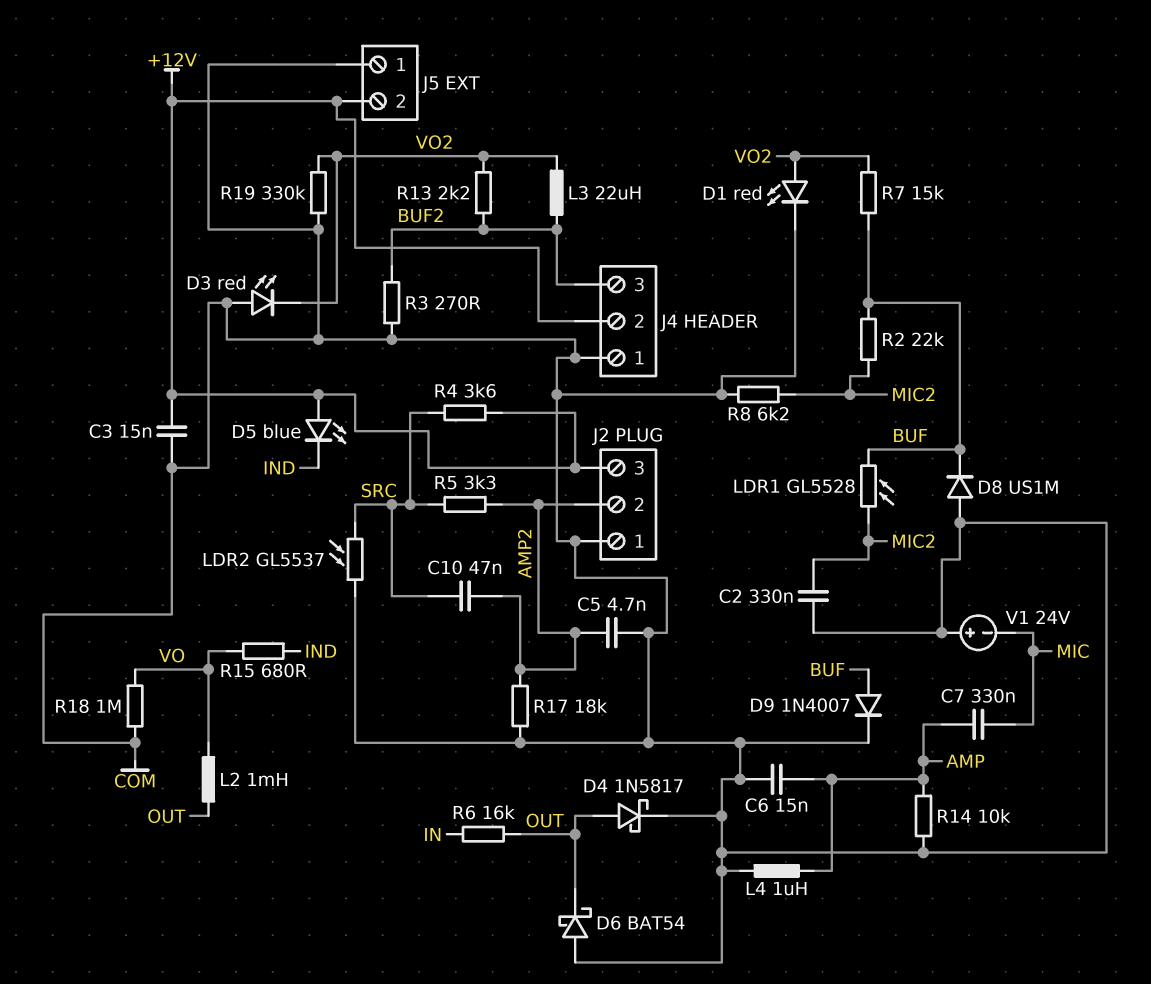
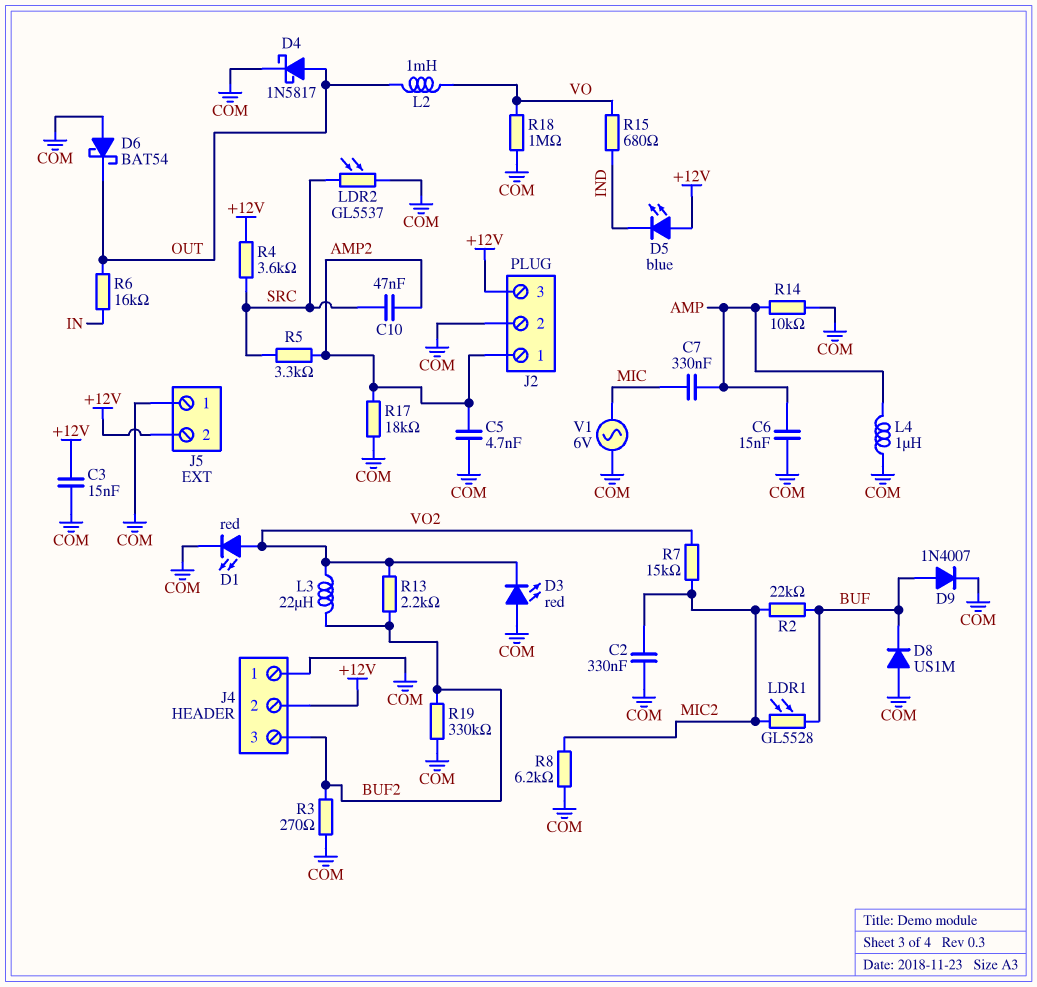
J2 pin 1: COM -> AMP2
J2 pin 2: AMP2 -> COM
R7: 15k (BUF, VO2) -> 15k (MIC2, VO2)
R19: 330k (COM, VO2) -> 330k (BUF2, COM)
V1: 24V (plus COM, minus MIC) -> AC 6V (COM, MIC)

